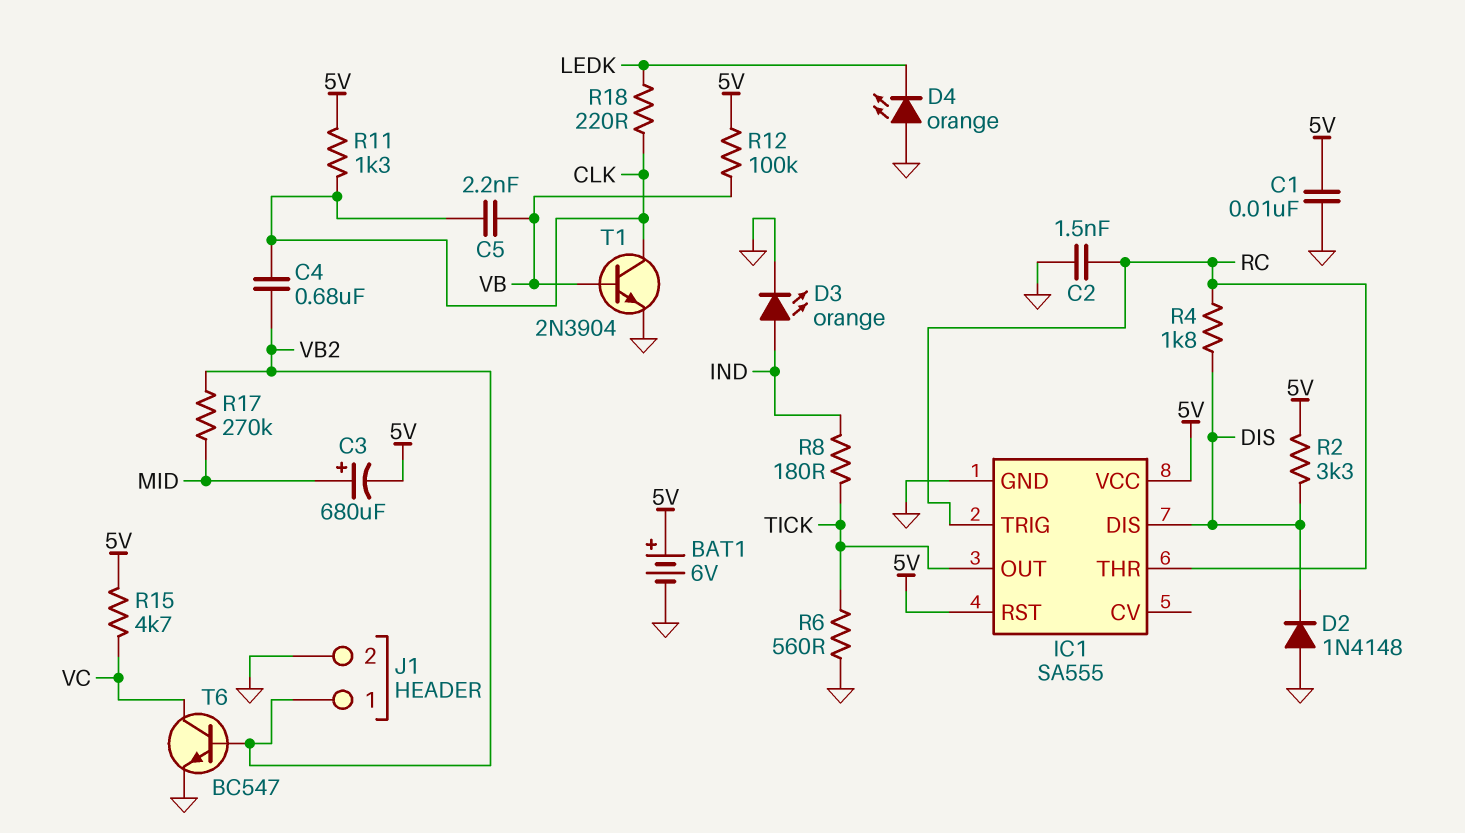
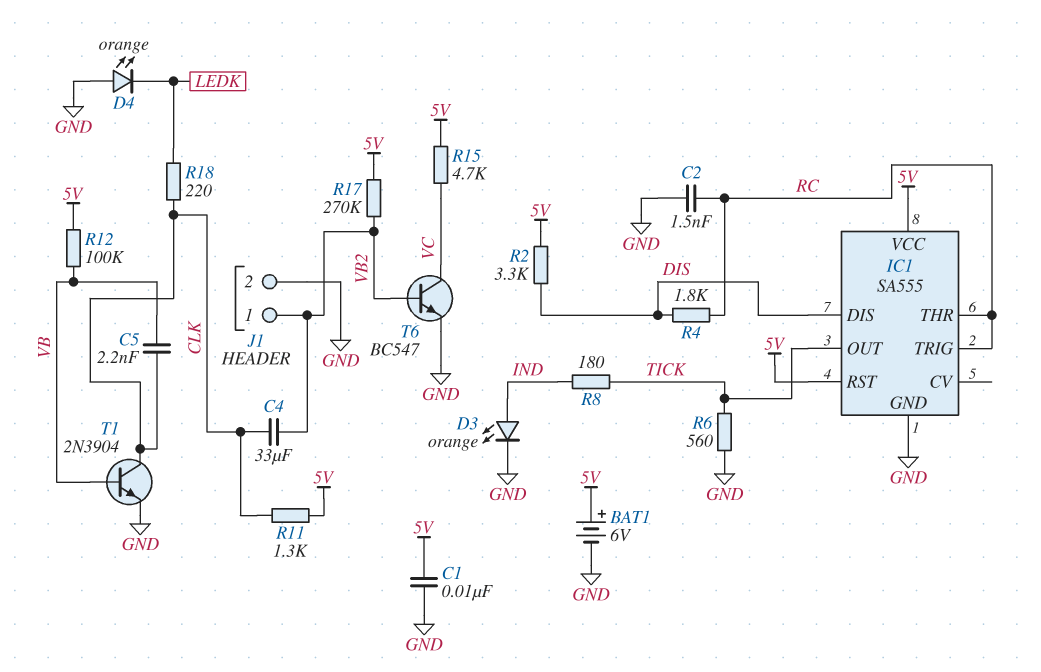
C3: 680uF (plus MID, minus 5V) -> none
C4: 680nF (CLK, VB2) -> 33uF (CLK, VB2)
D2: diode 1N4148 (A GND, K DIS) -> none
R17: 270k (MID, VB2) -> 270k (5V, VB2)

